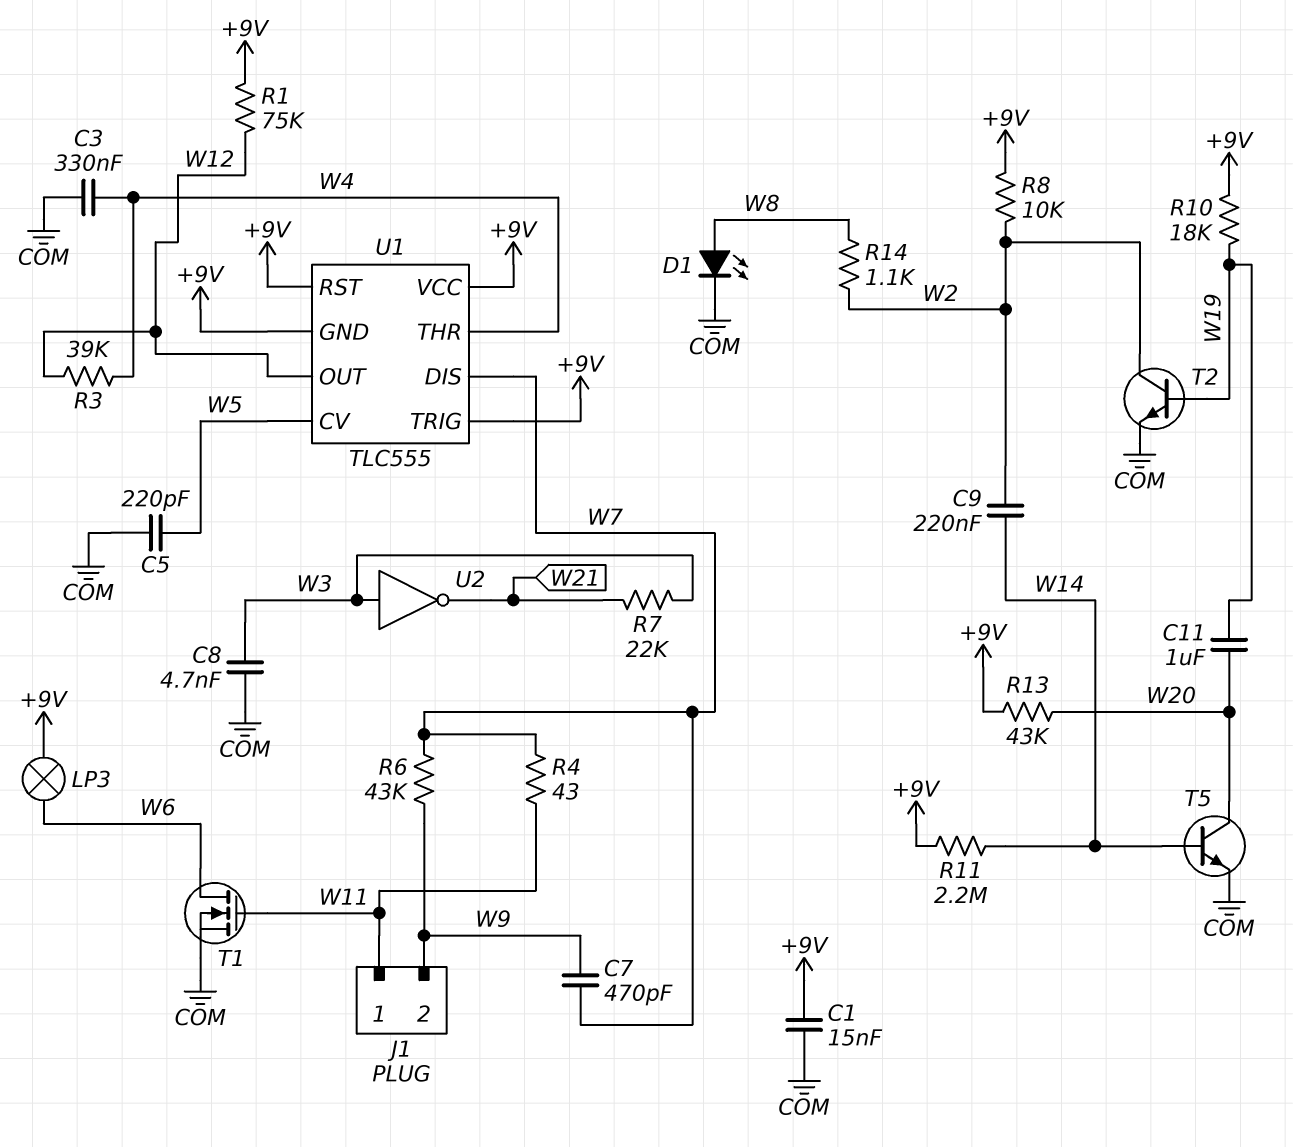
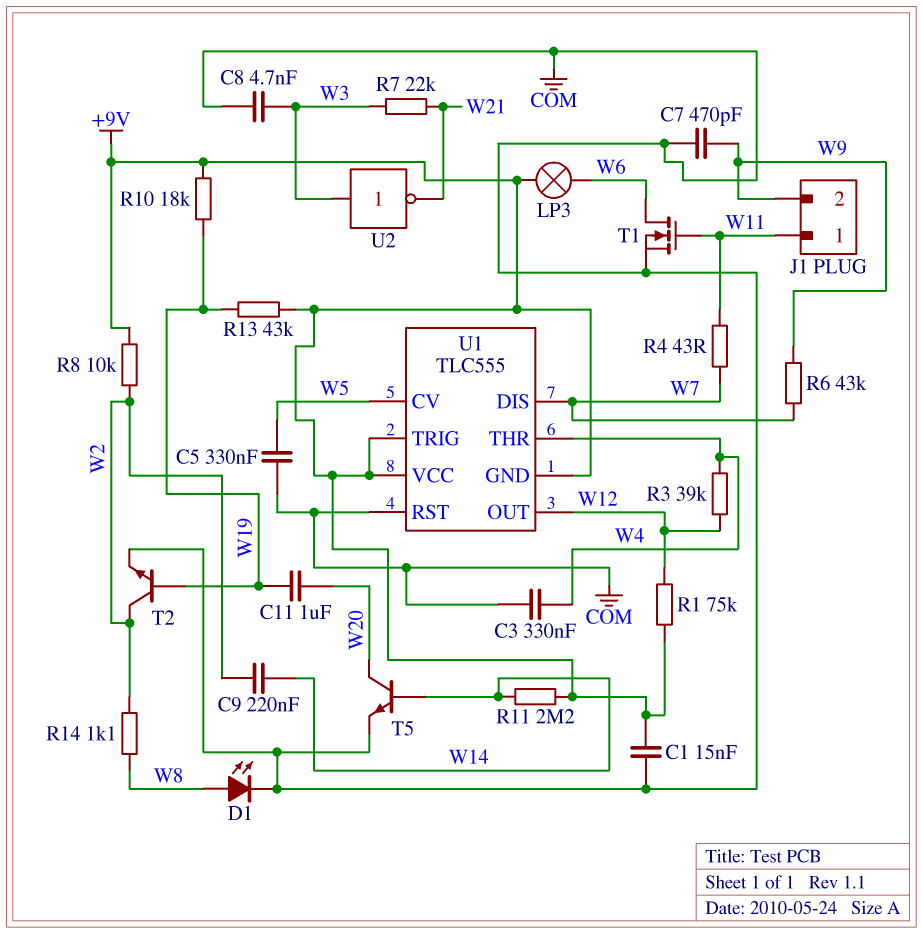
C5: 220pF (COM, W5) -> 330nF (COM, W5)
C7: 470pF (W7, W9) -> 470pF (COM, W9)
R13: 43k (+9V, W20) -> 43k (+9V, W19)
U1 pin RST: +9V -> COM

